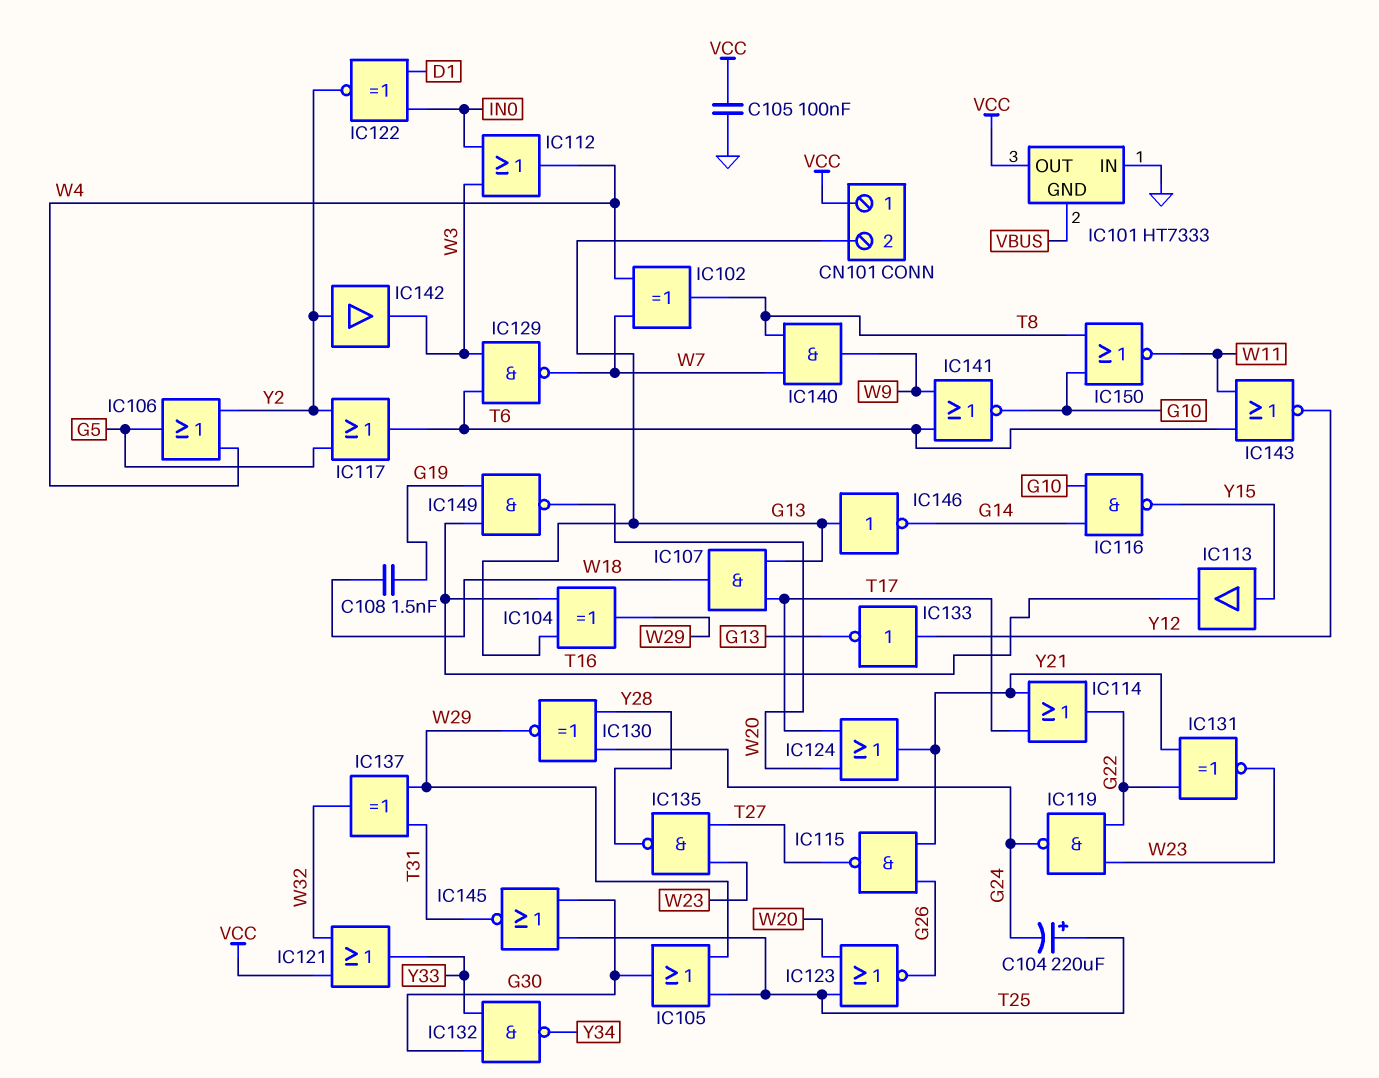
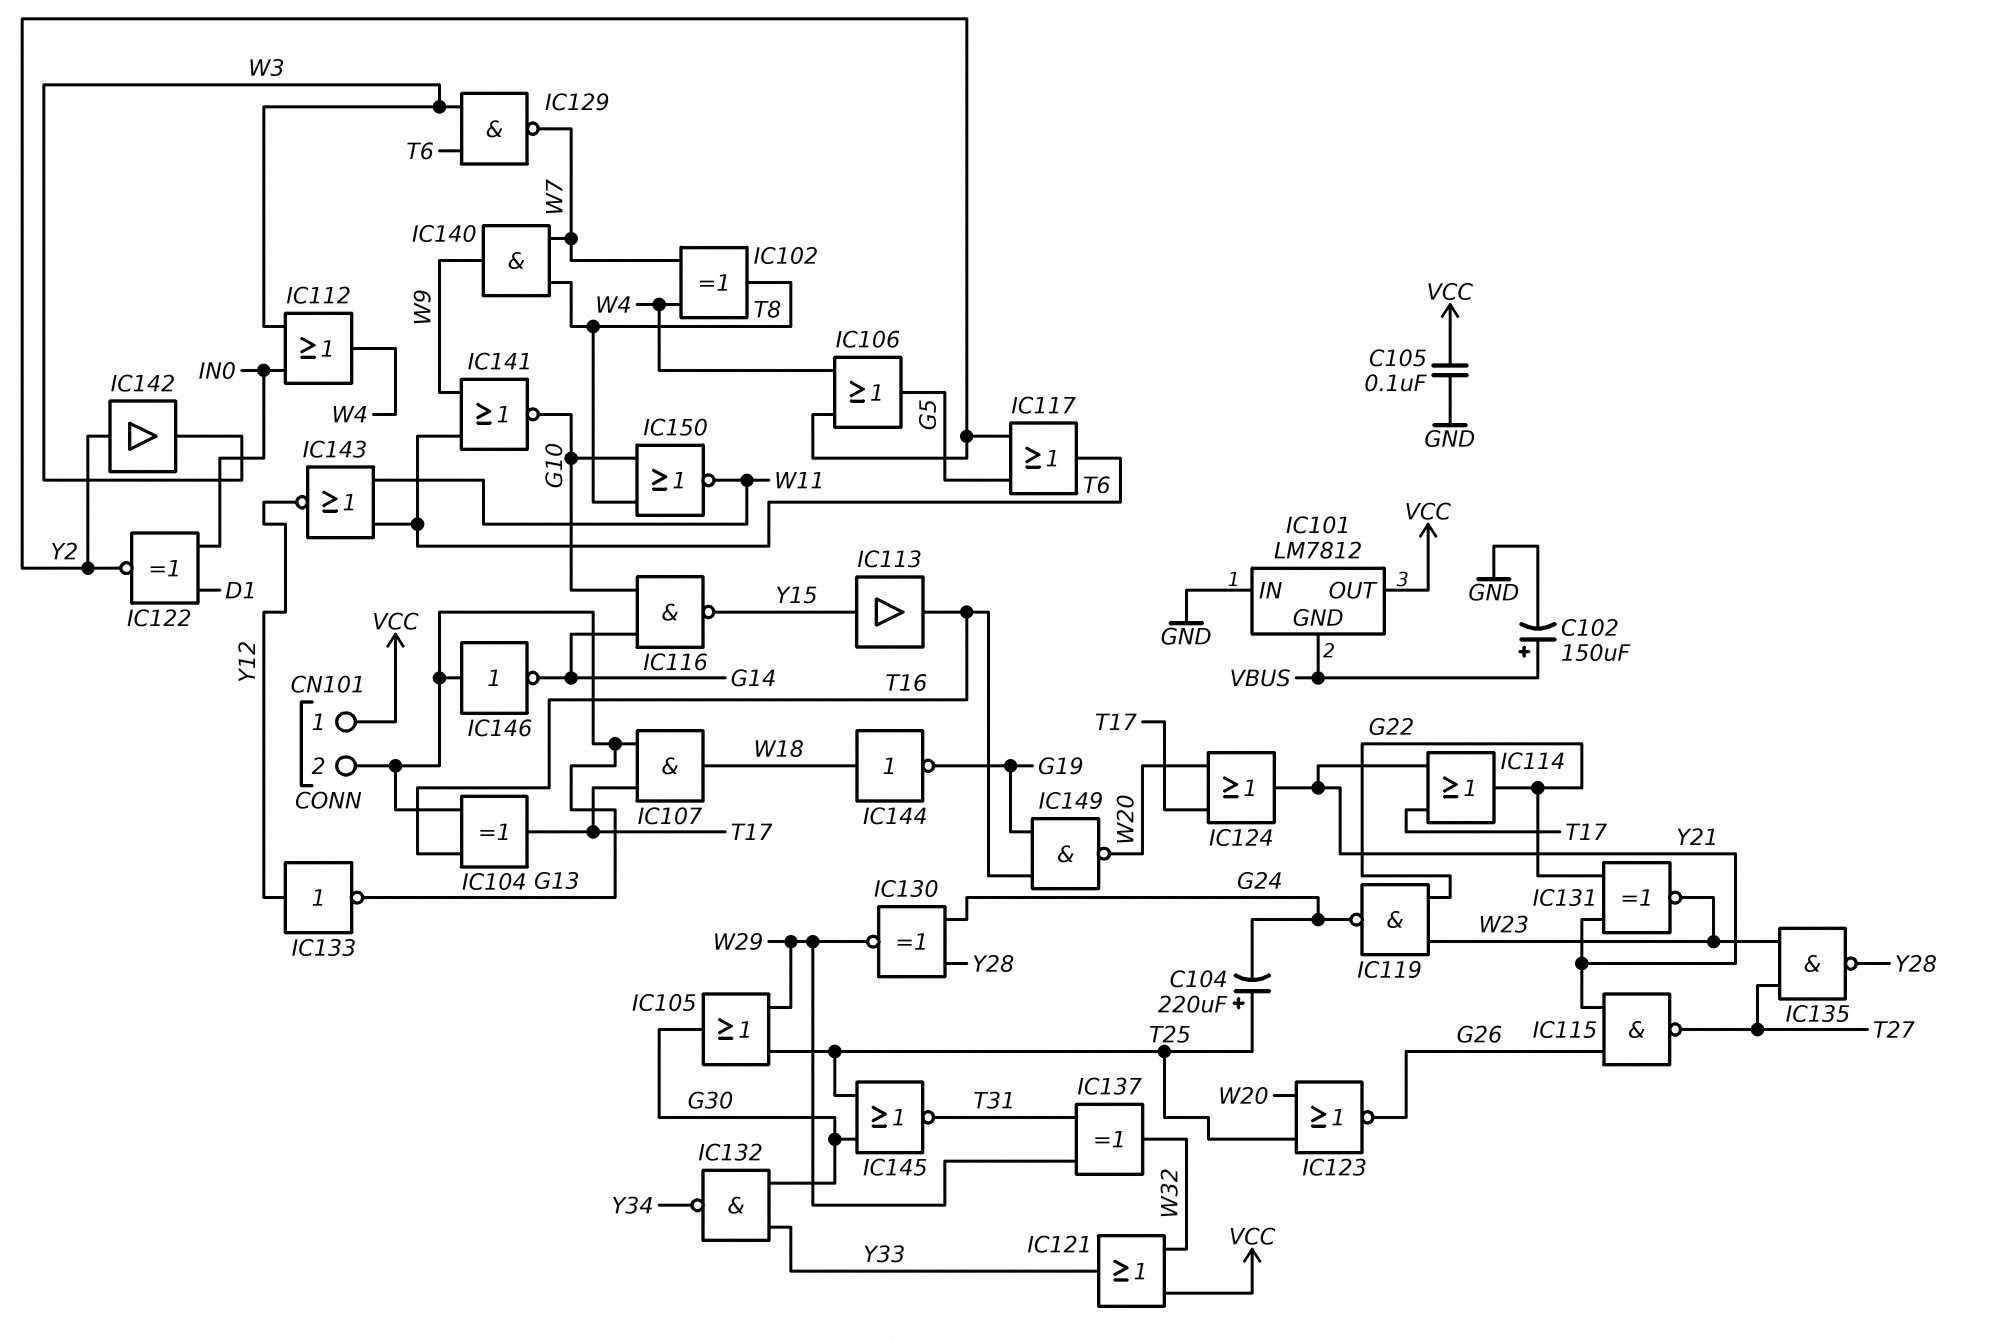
C102: none -> 150uF (plus VBUS, minus GND)
C108: 1.5nF (G19, W18) -> none
IC101: HT7333 -> LM7812
IC104: XOR (in G13, in T16, out W29) -> XOR (in G13, in T16, out T17)
IC144: none -> NOT (in W18, out G19)

